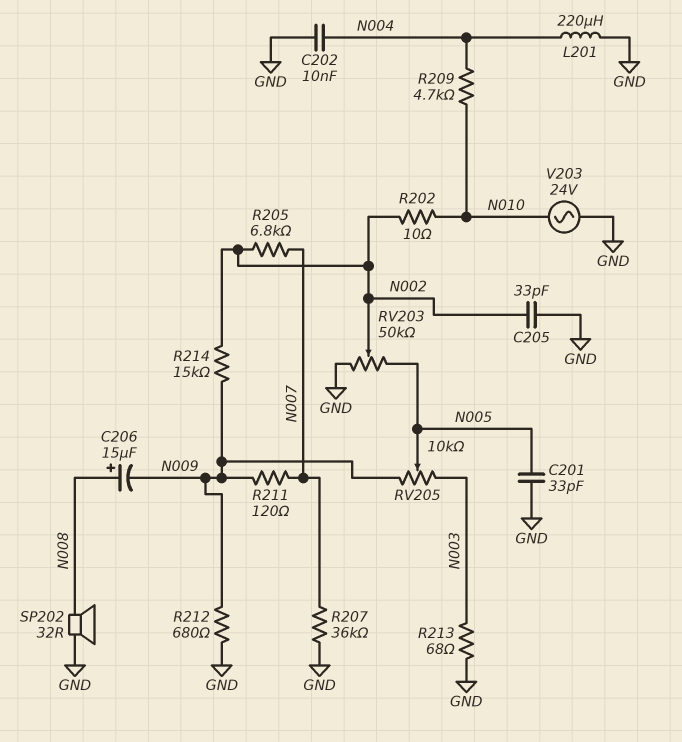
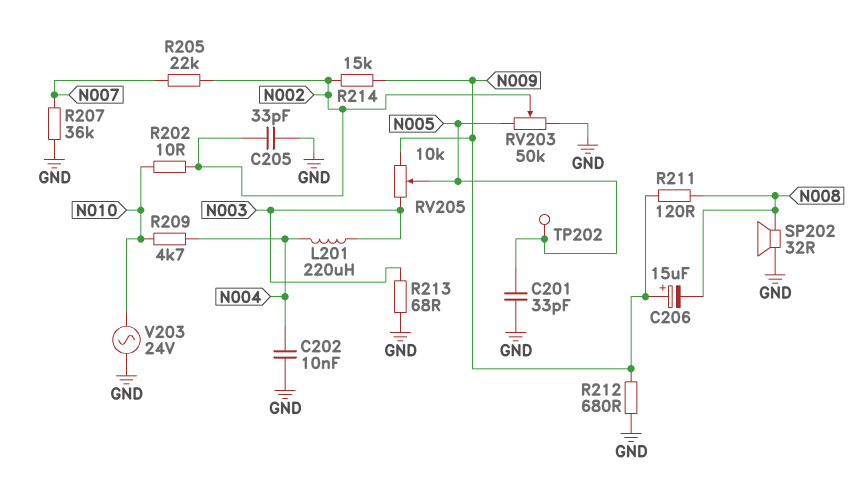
C206: 15uF (plus N008, minus N009) -> 15uF (plus N009, minus N008)
L201: 220uH (GND, N004) -> 220uH (N003, N004)
R205: 6.8k (N002, N007) -> 22k (N002, N007)
R211: 120 (N007, N009) -> 120 (N008, N009)
TP202: none -> test point (N005)

